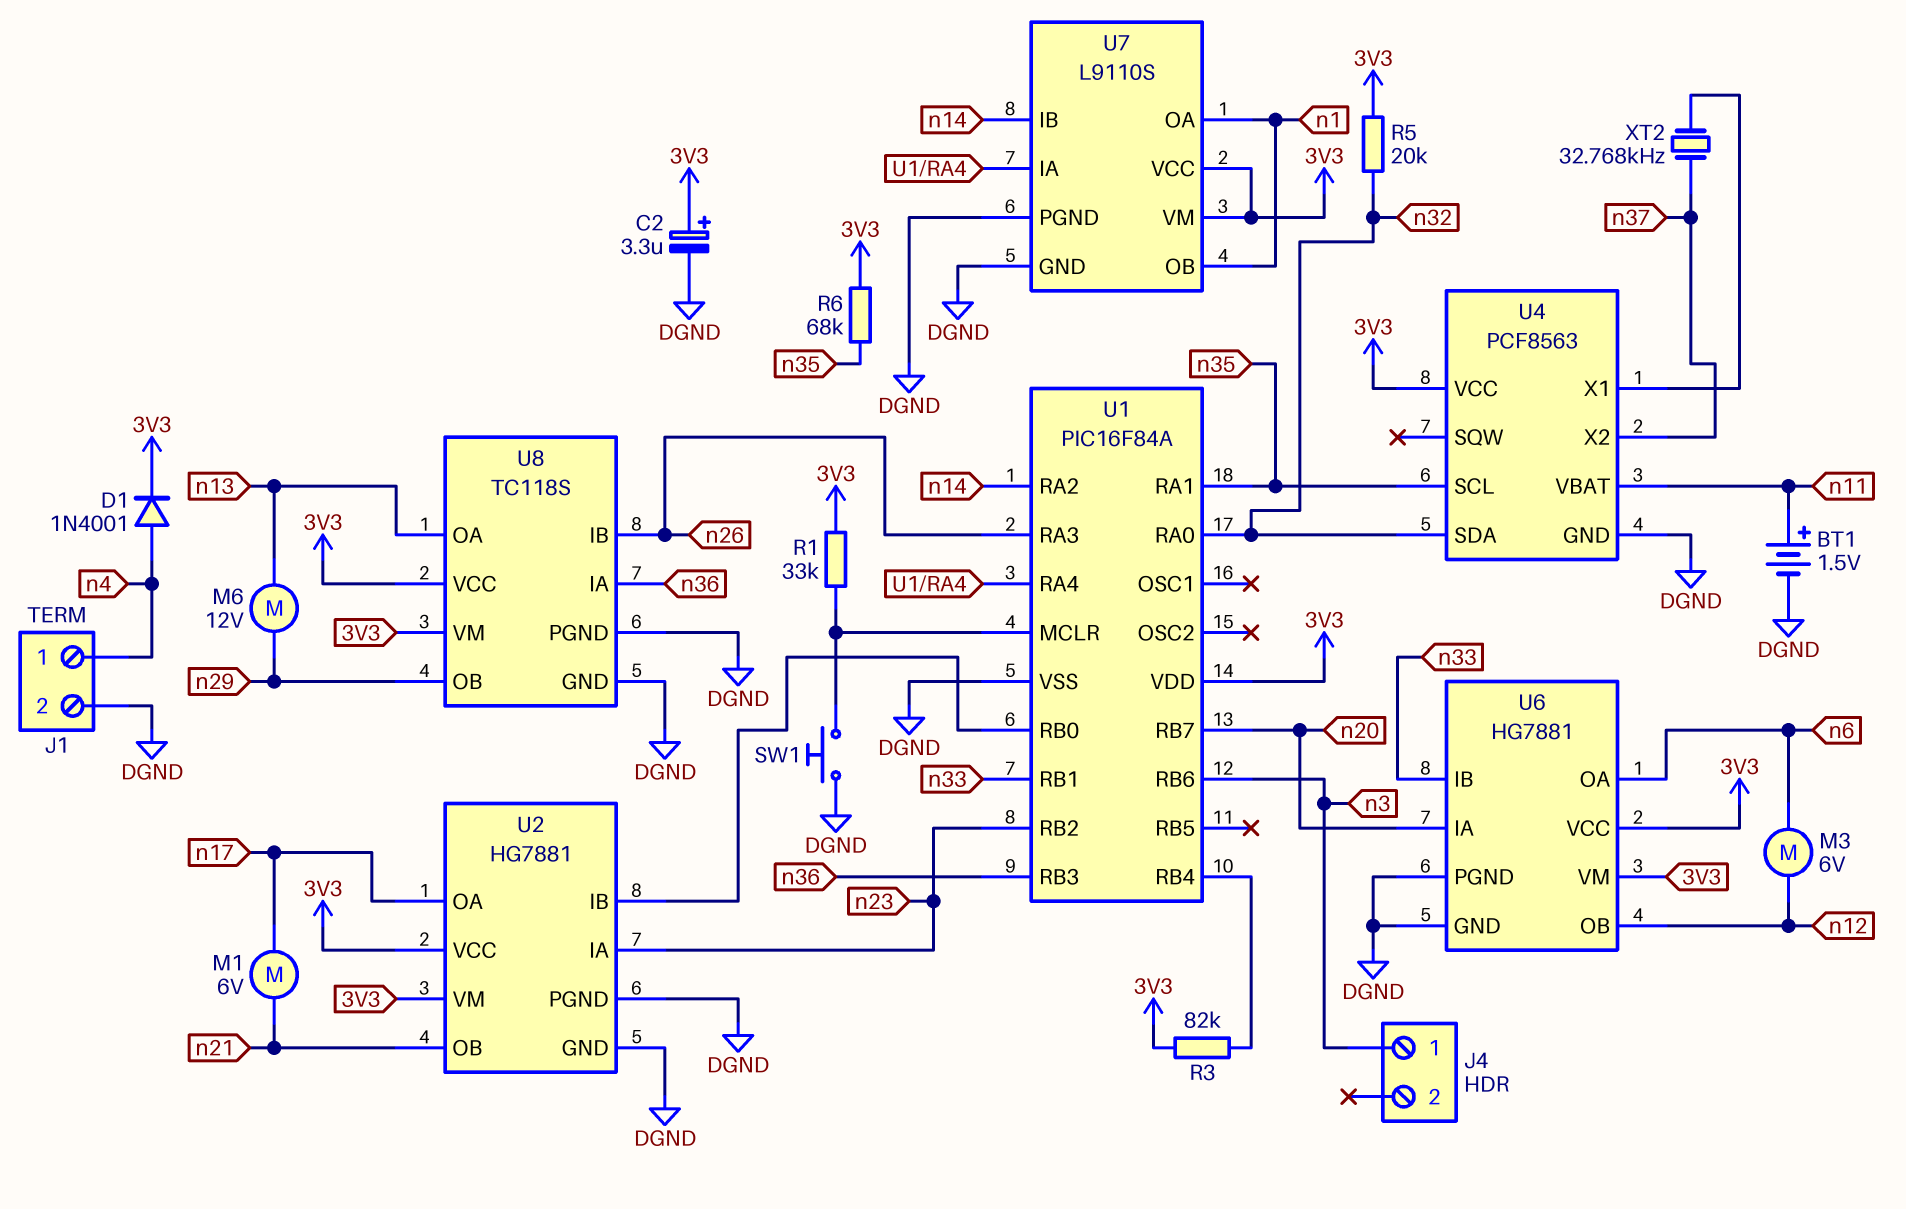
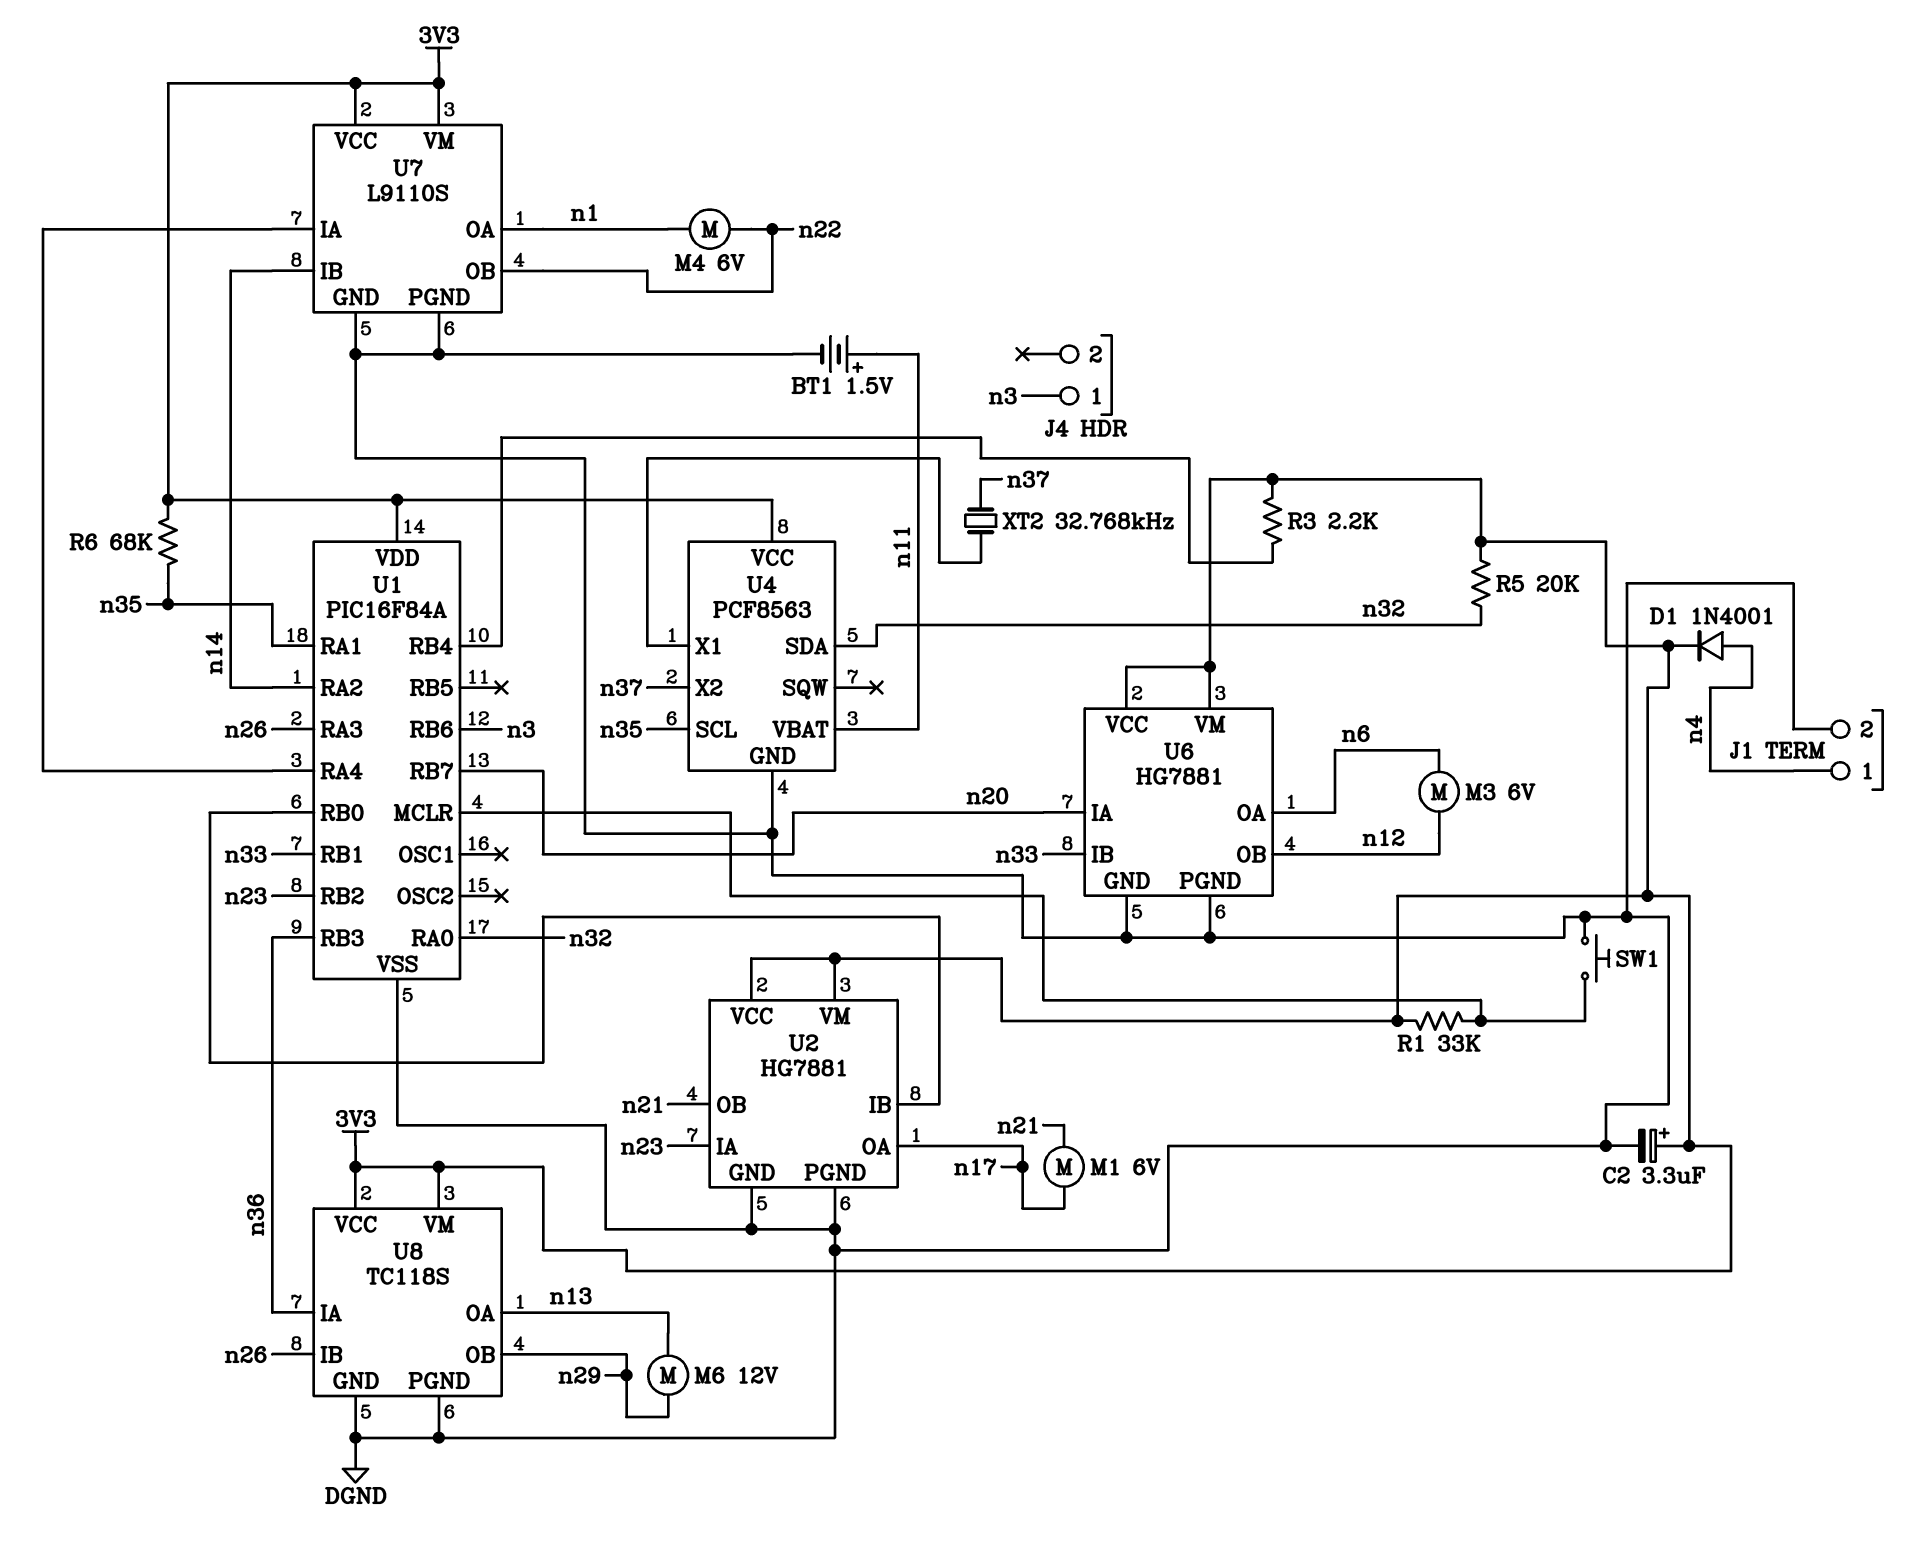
M4: none -> motor 6V (n1, n22)
R3: 82k (3V3, U1/RB4) -> 2.2k (3V3, U1/RB4)
U7 pin OB: n1 -> n22

